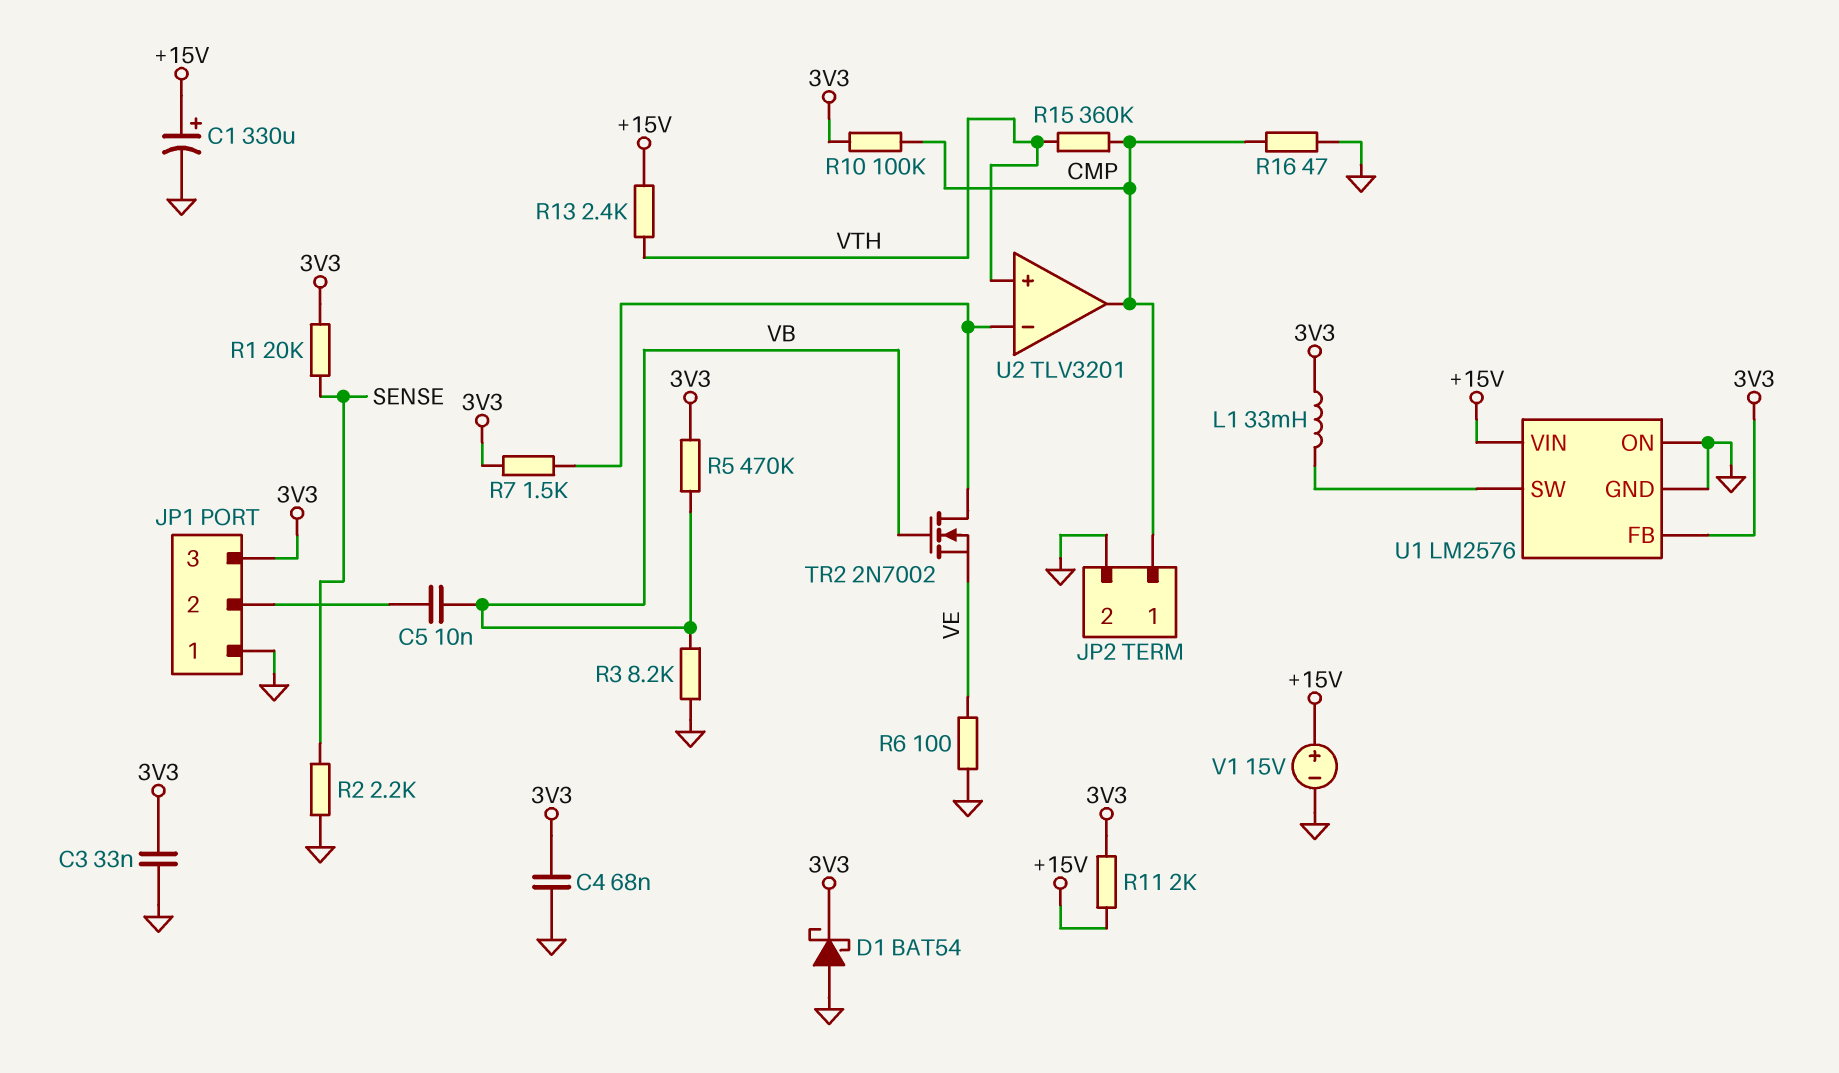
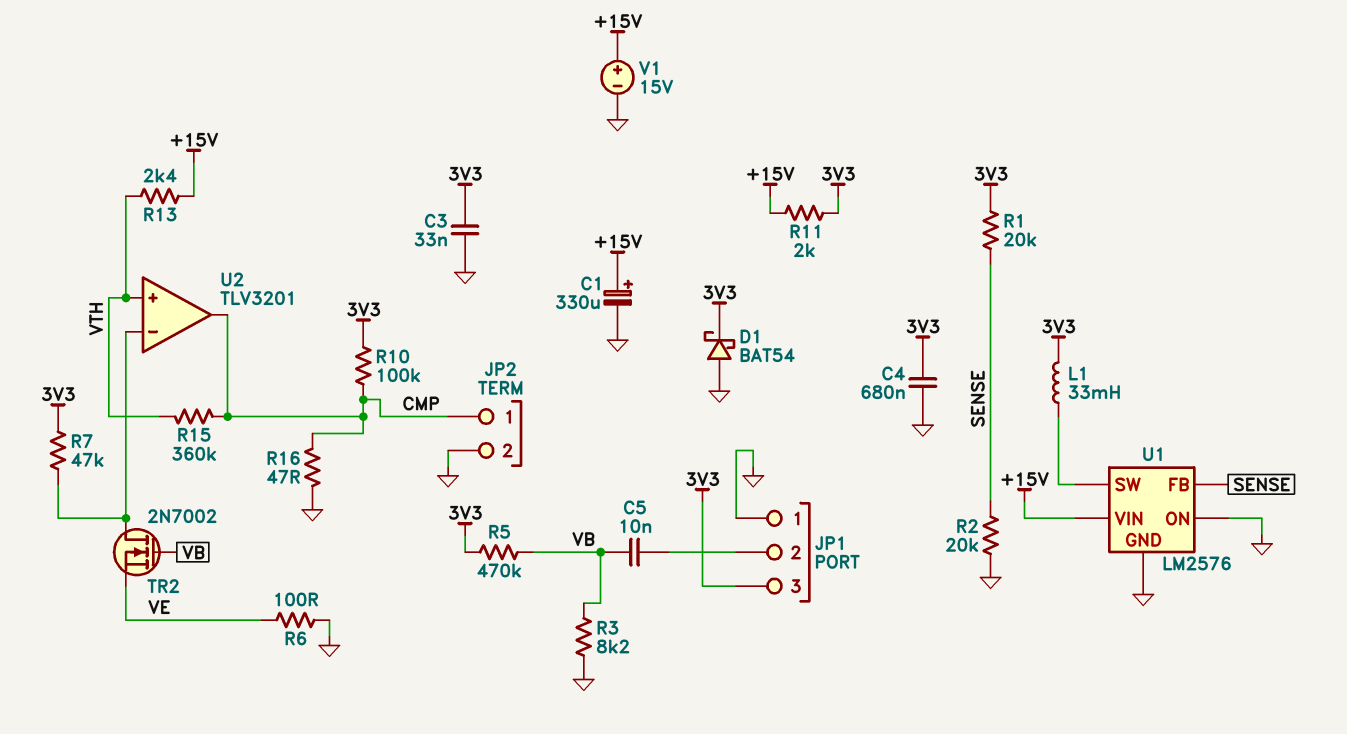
C4: 68nF (3V3, GND) -> 680nF (3V3, GND)
R2: 2.2k (GND, SENSE) -> 20k (GND, SENSE)
R7: 1.5k (3V3, U2/in-) -> 47k (3V3, U2/in-)
U1 pin FB: 3V3 -> SENSE

